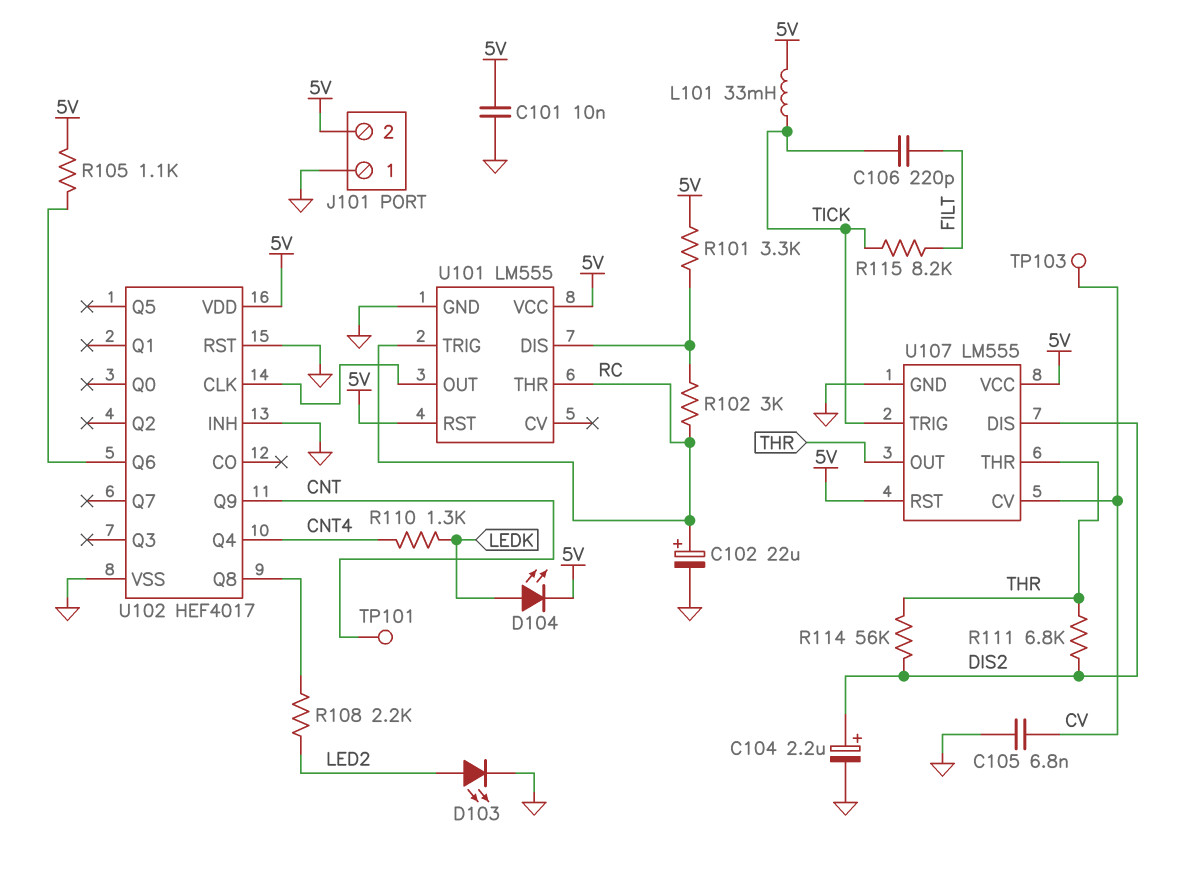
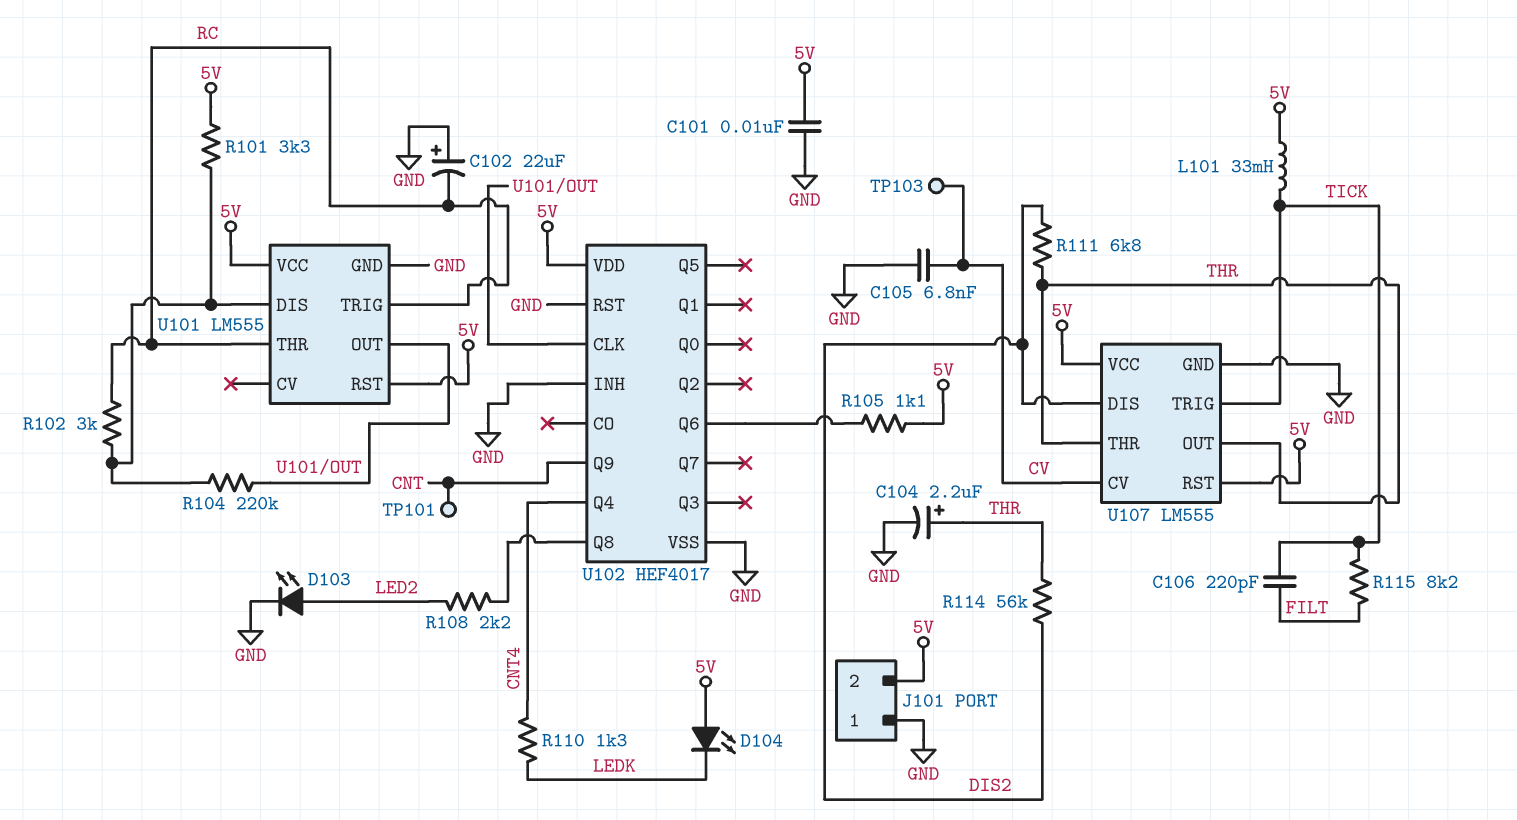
C102: 22uF (plus RC, minus GND) -> 22uF (plus GND, minus RC)
C104: 2.2uF (plus DIS2, minus GND) -> 2.2uF (plus THR, minus GND)
D104: LED (A LEDK, K 5V) -> LED (A 5V, K LEDK)
R104: none -> 220k (U101/DIS, U101/OUT)

